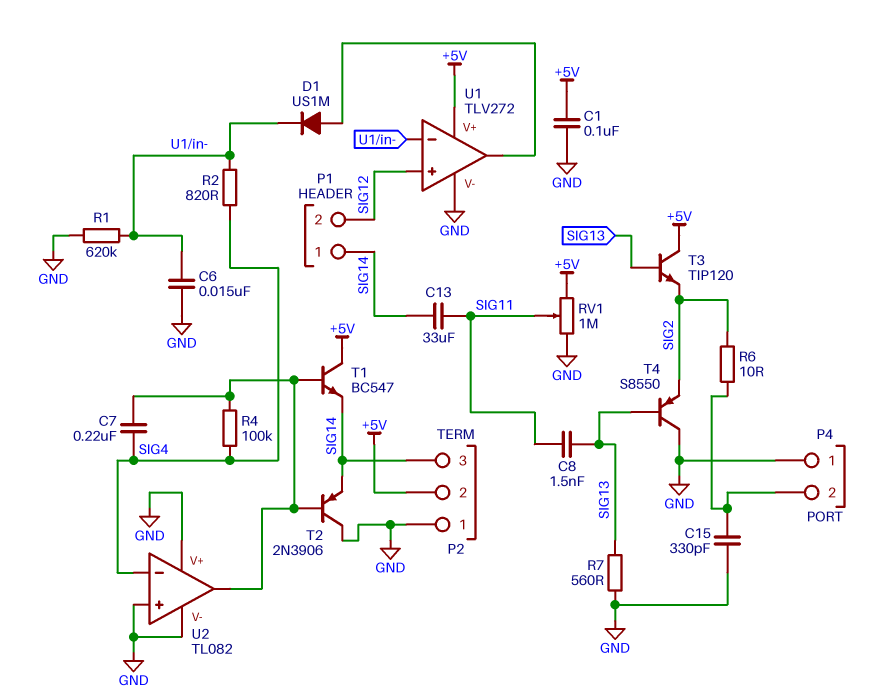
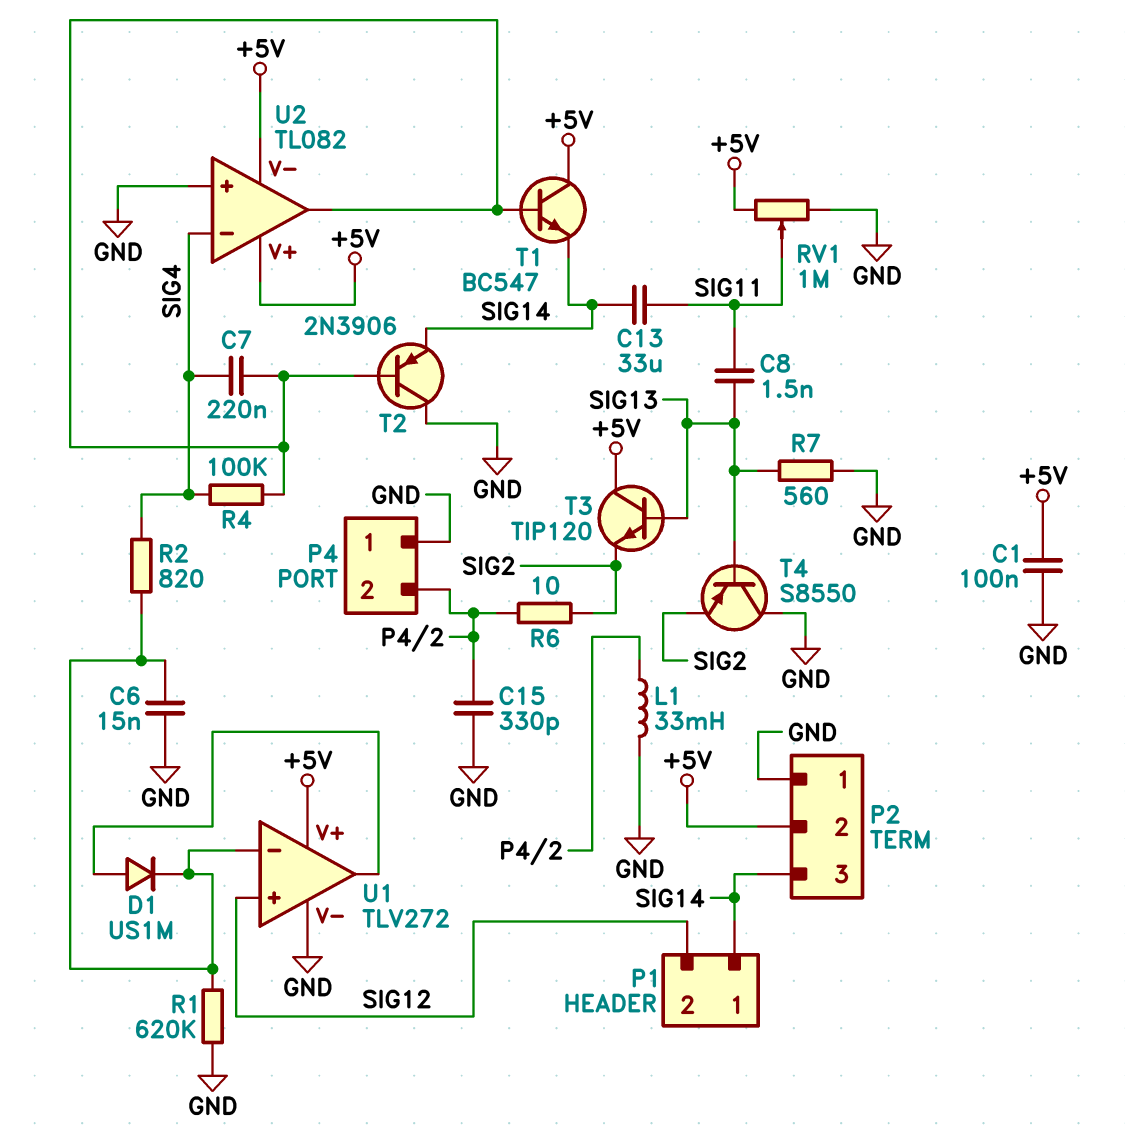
L1: none -> 33mH (GND, P4/2)
U2 pin V+: GND -> +5V
U2 pin V-: GND -> +5V

